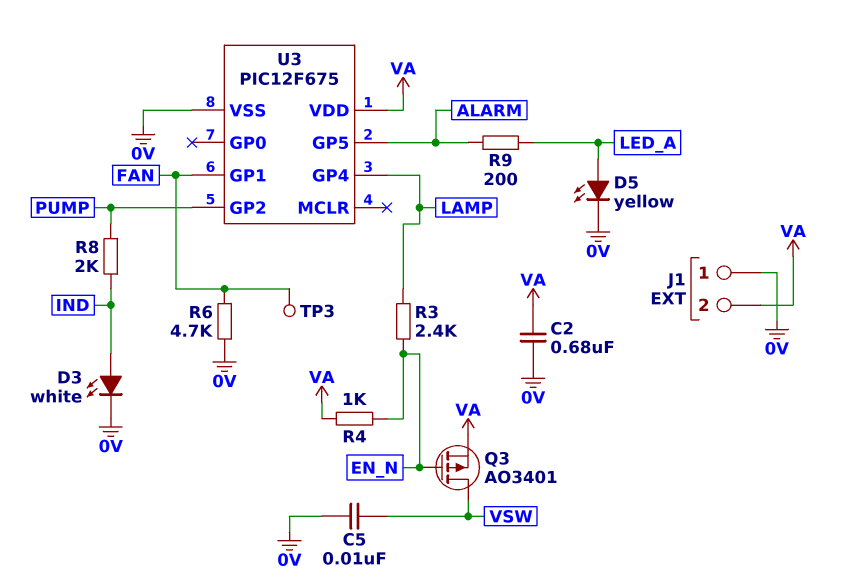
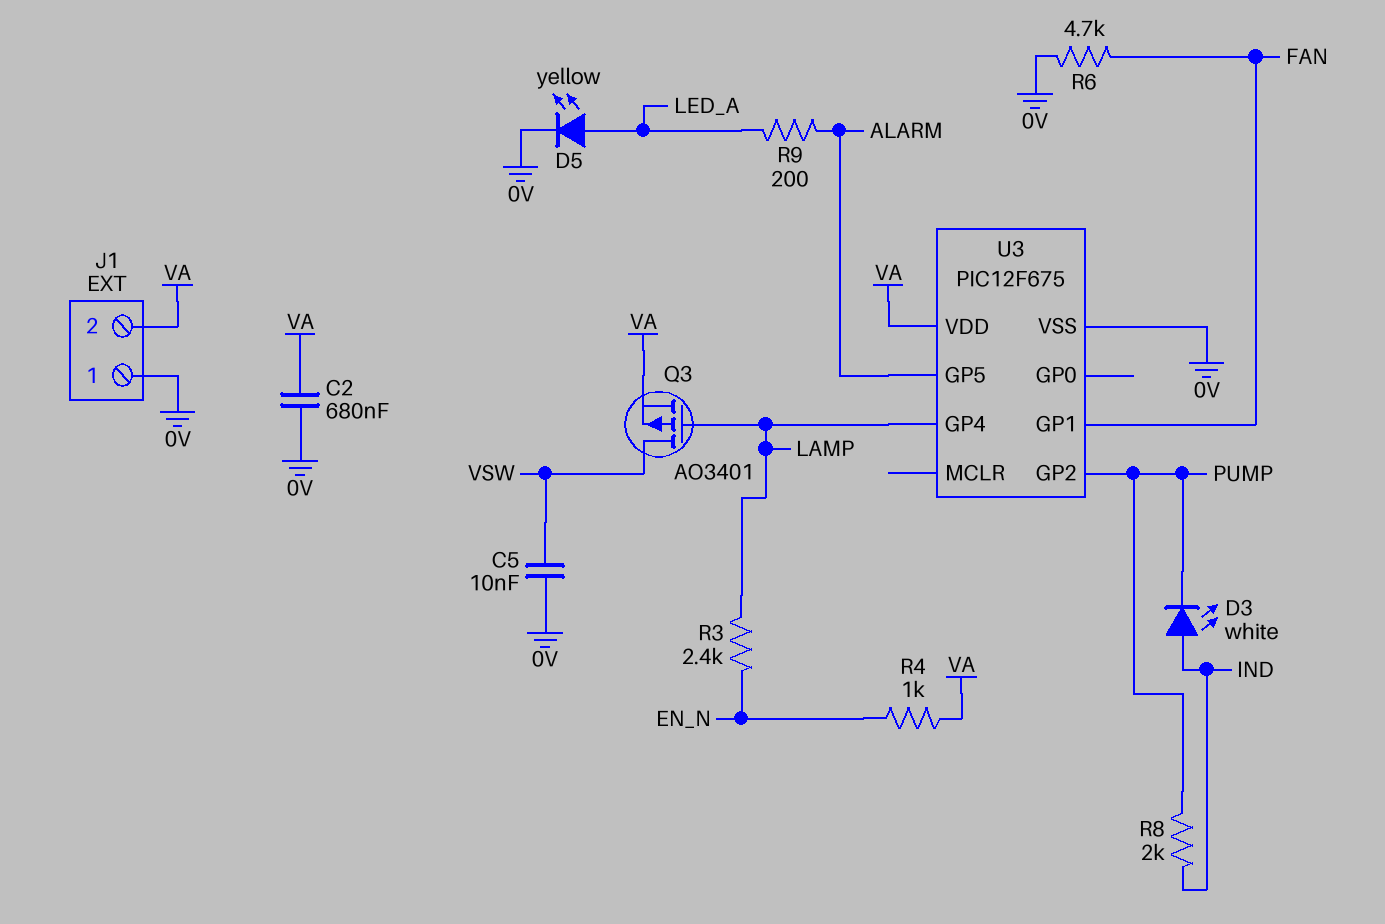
D3: LED white (A IND, K 0V) -> LED white (A IND, K PUMP)
Q3: PMOS AO3401 (G EN_N, D VSW, S VA) -> PMOS AO3401 (G LAMP, D VSW, S VA)
TP3: test point (FAN) -> none

